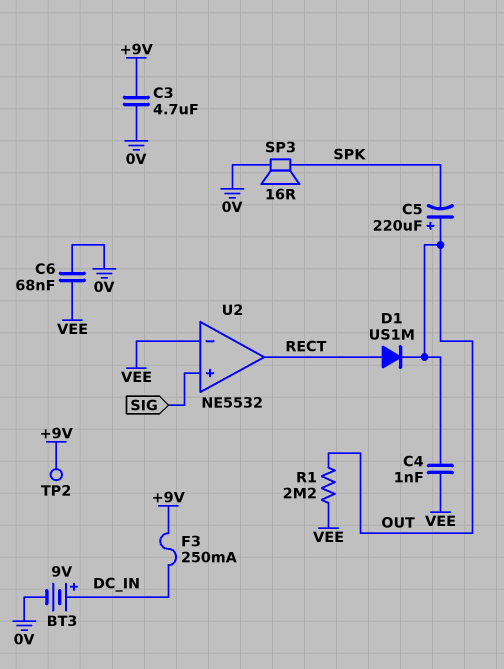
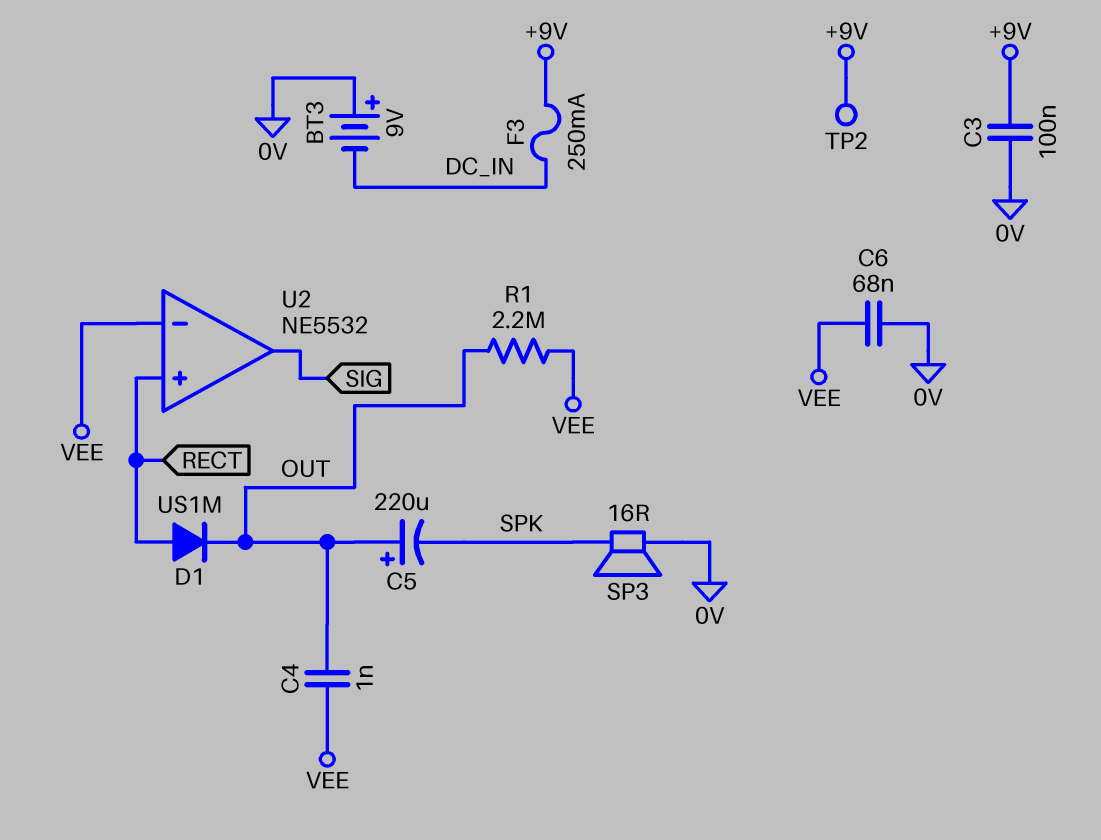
BT3: 9V (plus DC_IN, minus 0V) -> 9V (plus 0V, minus DC_IN)
C3: 4.7uF (+9V, 0V) -> 100nF (+9V, 0V)
U2 pin in+: SIG -> RECT
U2 pin out: RECT -> SIG

